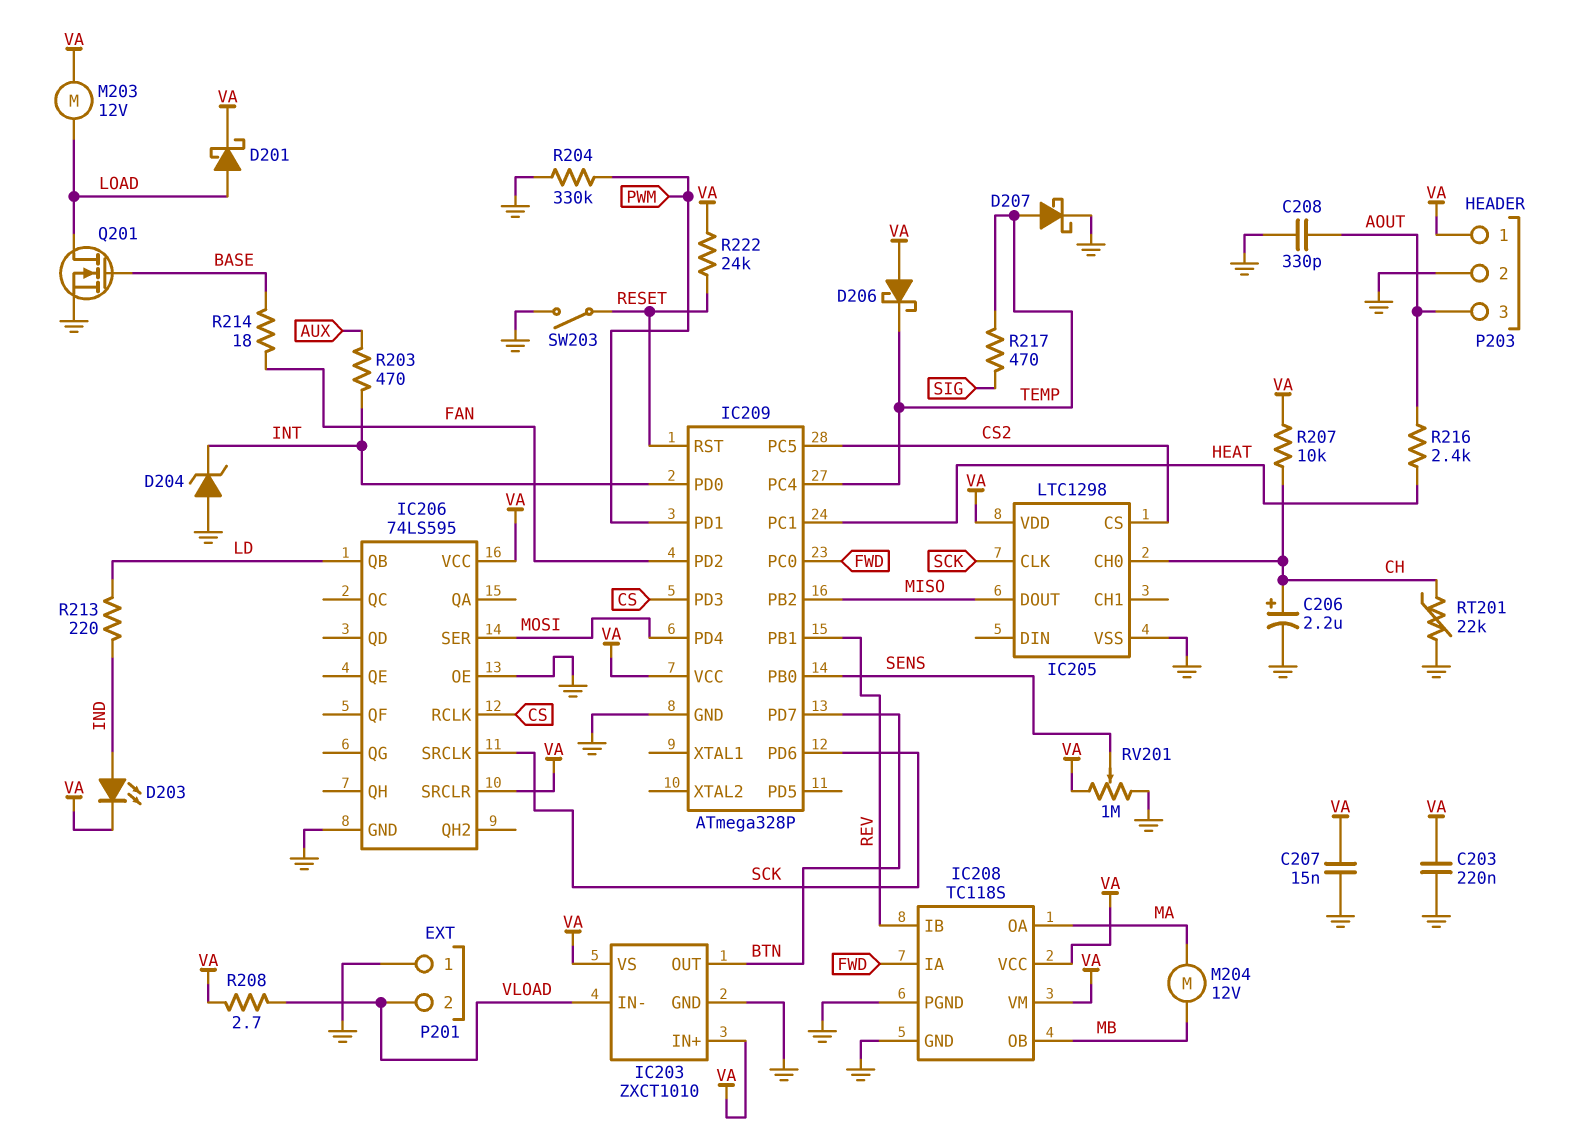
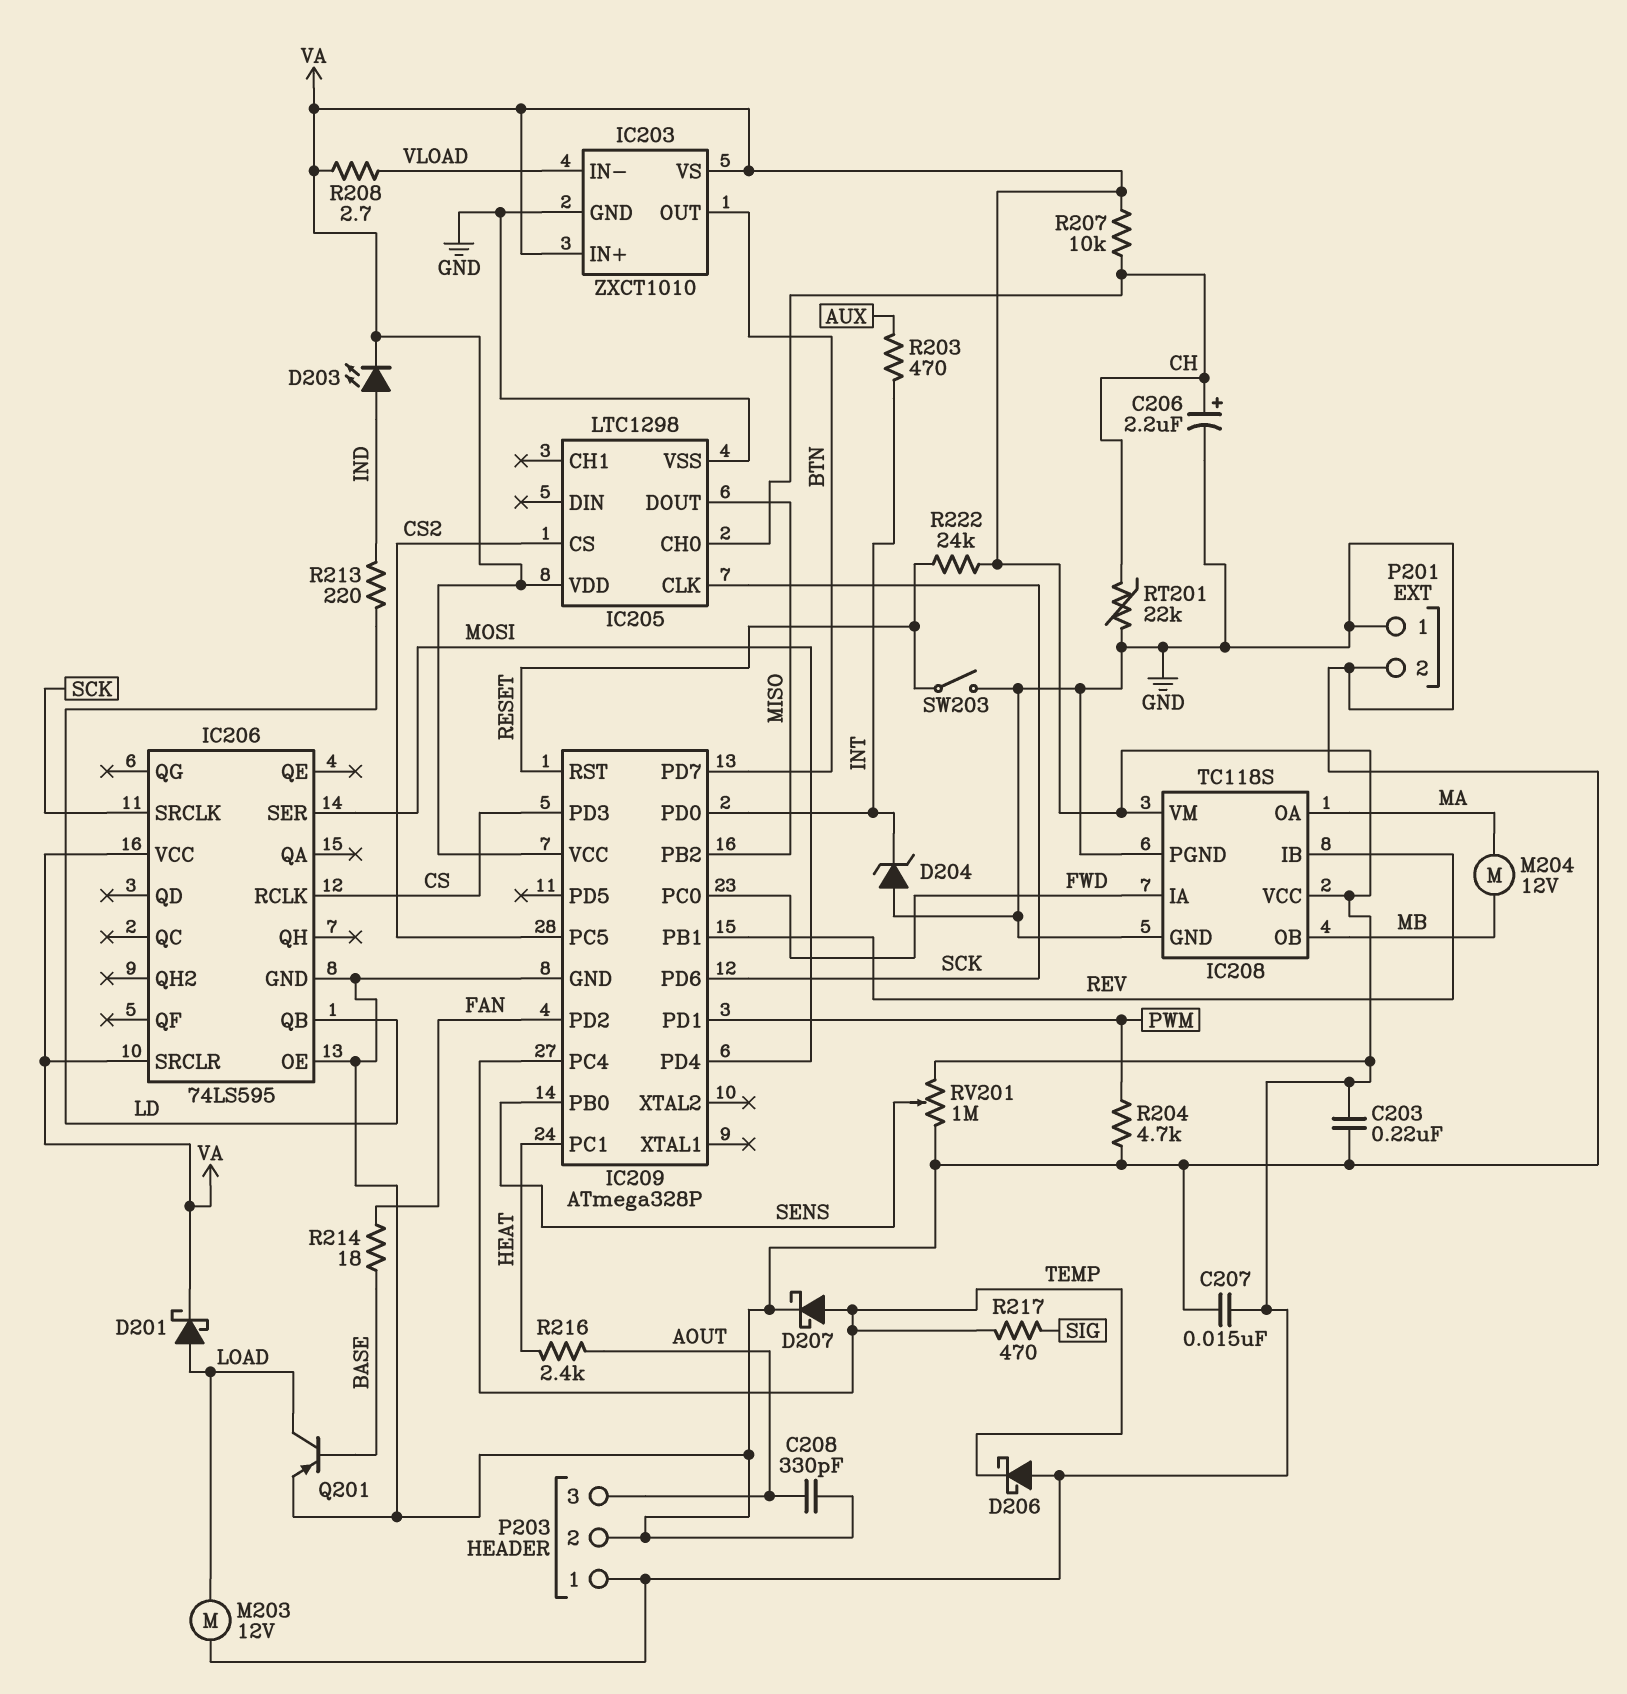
P201 pin 2: VLOAD -> GND
Q201: NMOS (G BASE, D LOAD, S GND) -> PNP (B BASE, C LOAD, E GND)
R204: 330k (GND, PWM) -> 4.7k (GND, PWM)

